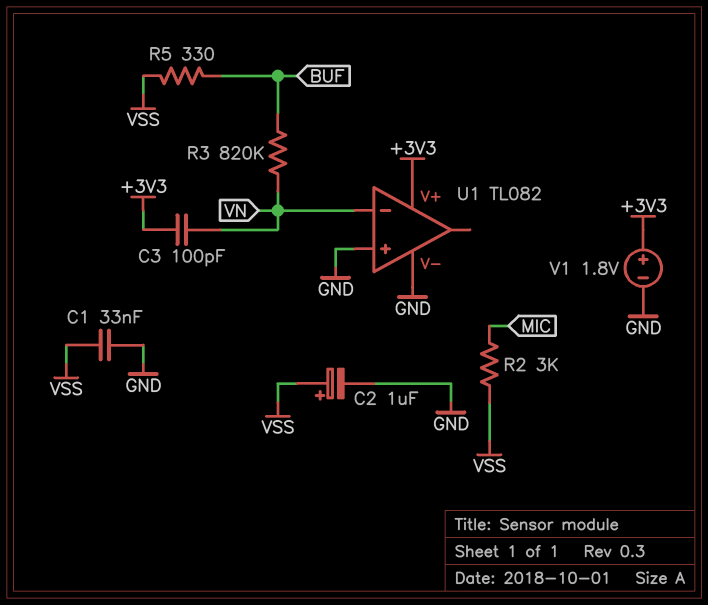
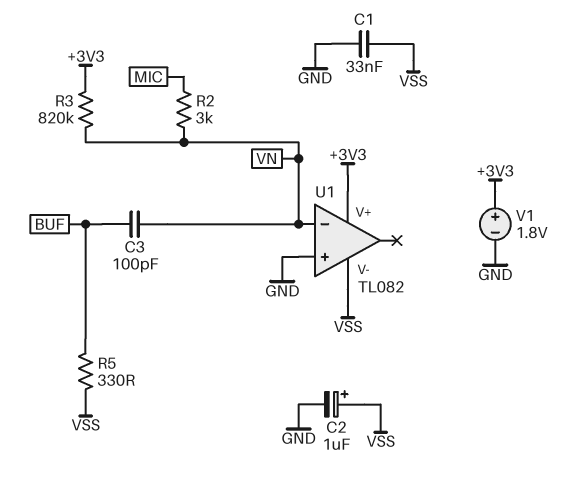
C3: 100pF (+3V3, VN) -> 100pF (BUF, VN)
R2: 3k (MIC, VSS) -> 3k (MIC, VN)
R3: 820k (BUF, VN) -> 820k (+3V3, VN)
U1 pin V-: GND -> VSS

